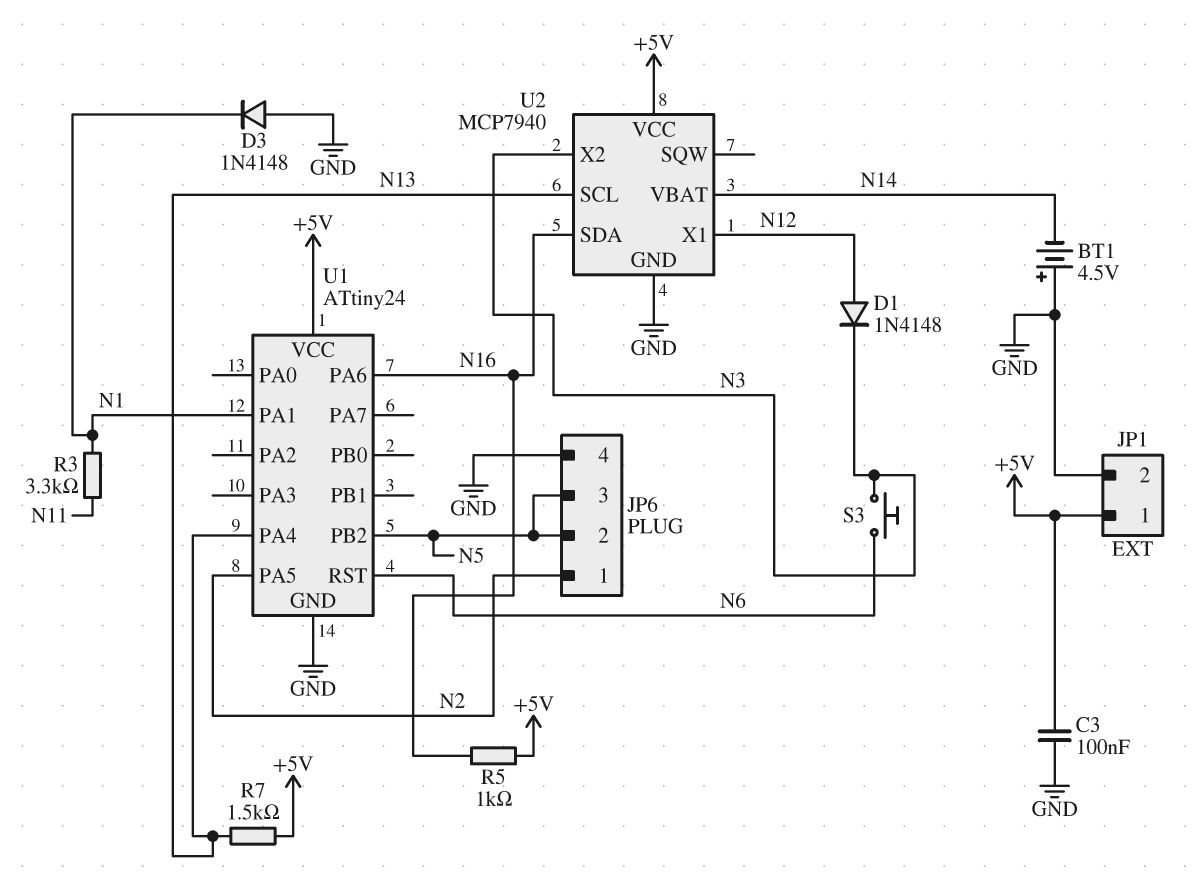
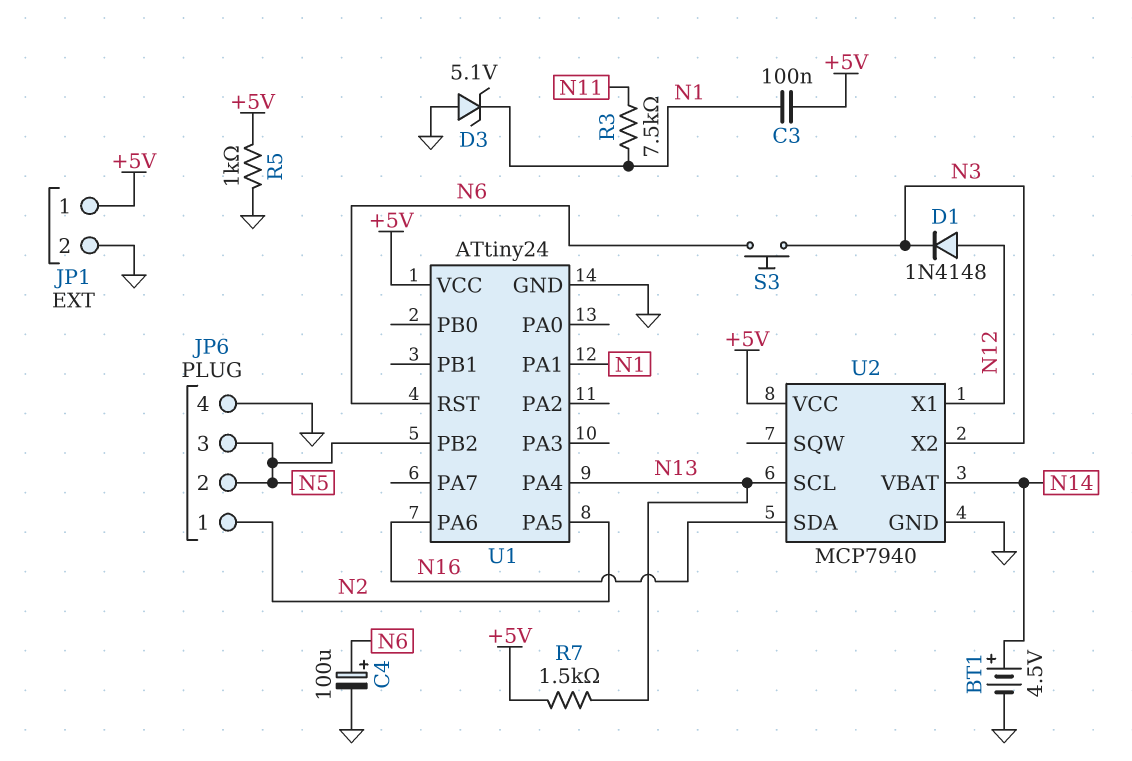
BT1: 4.5V (plus GND, minus N14) -> 4.5V (plus N14, minus GND)
C3: 100nF (+5V, GND) -> 100nF (+5V, N1)
C4: none -> 100uF (plus N6, minus GND)
D3: diode 1N4148 (A GND, K N1) -> zener 5.1V (A GND, K N1)
R3: 3.3k (N1, N11) -> 7.5k (N1, N11)
R5: 1k (+5V, N16) -> 1k (+5V, GND)

